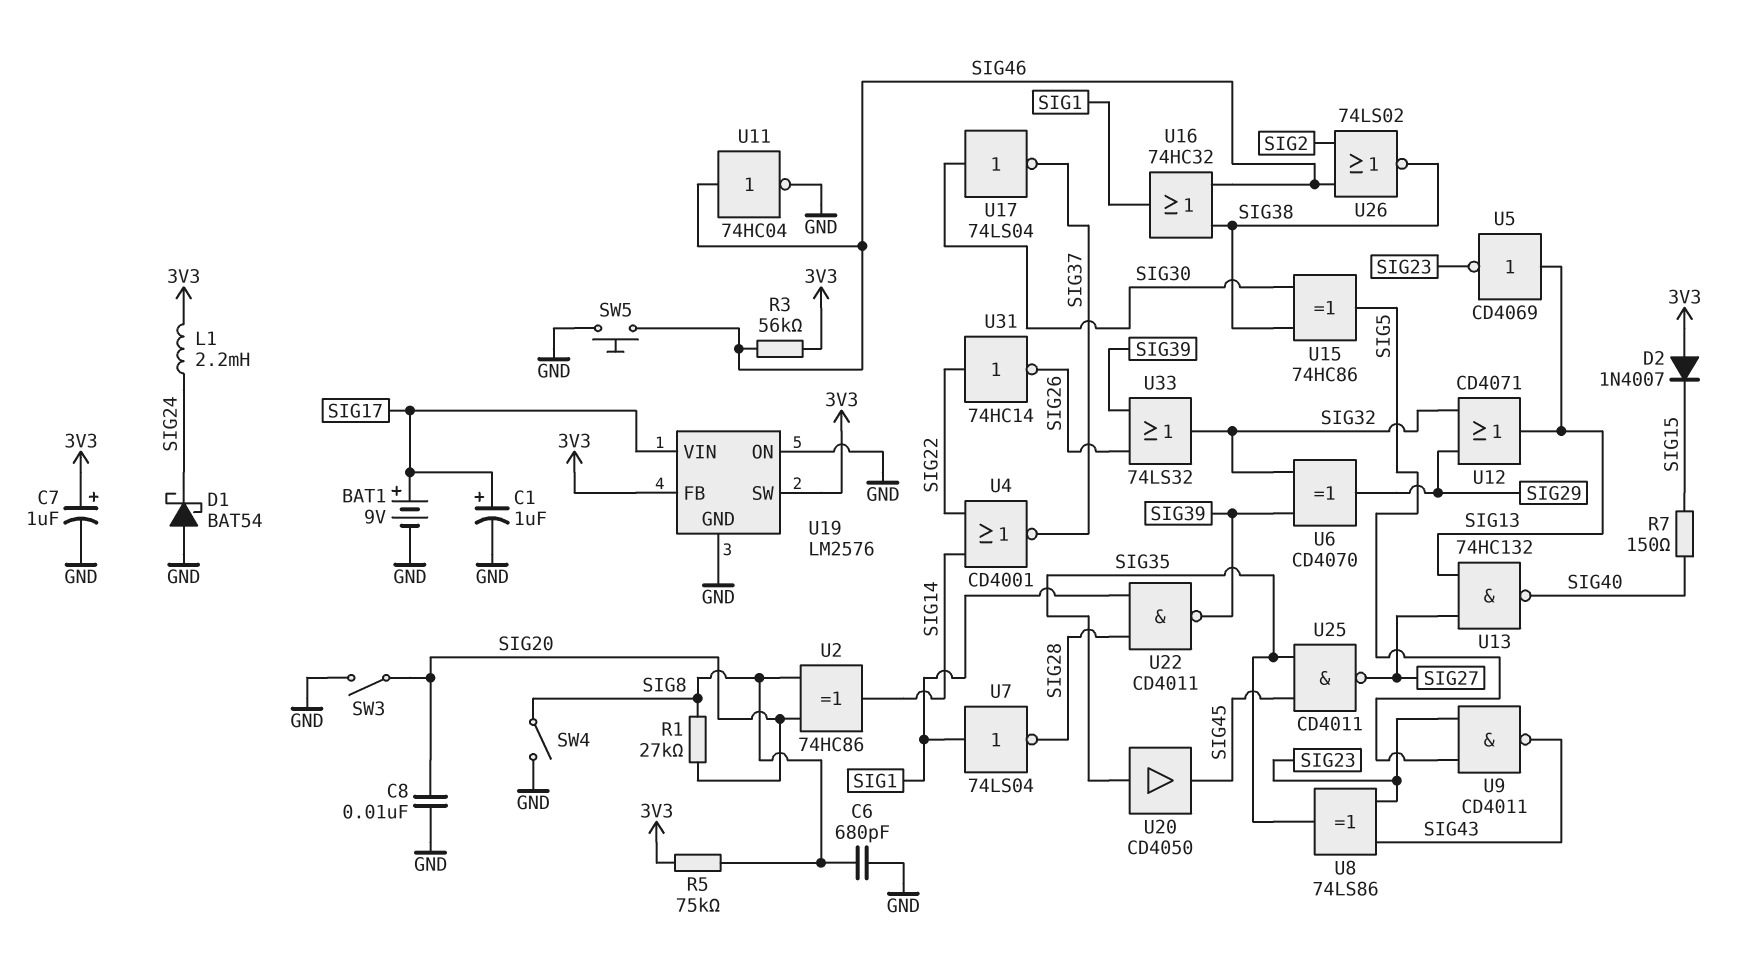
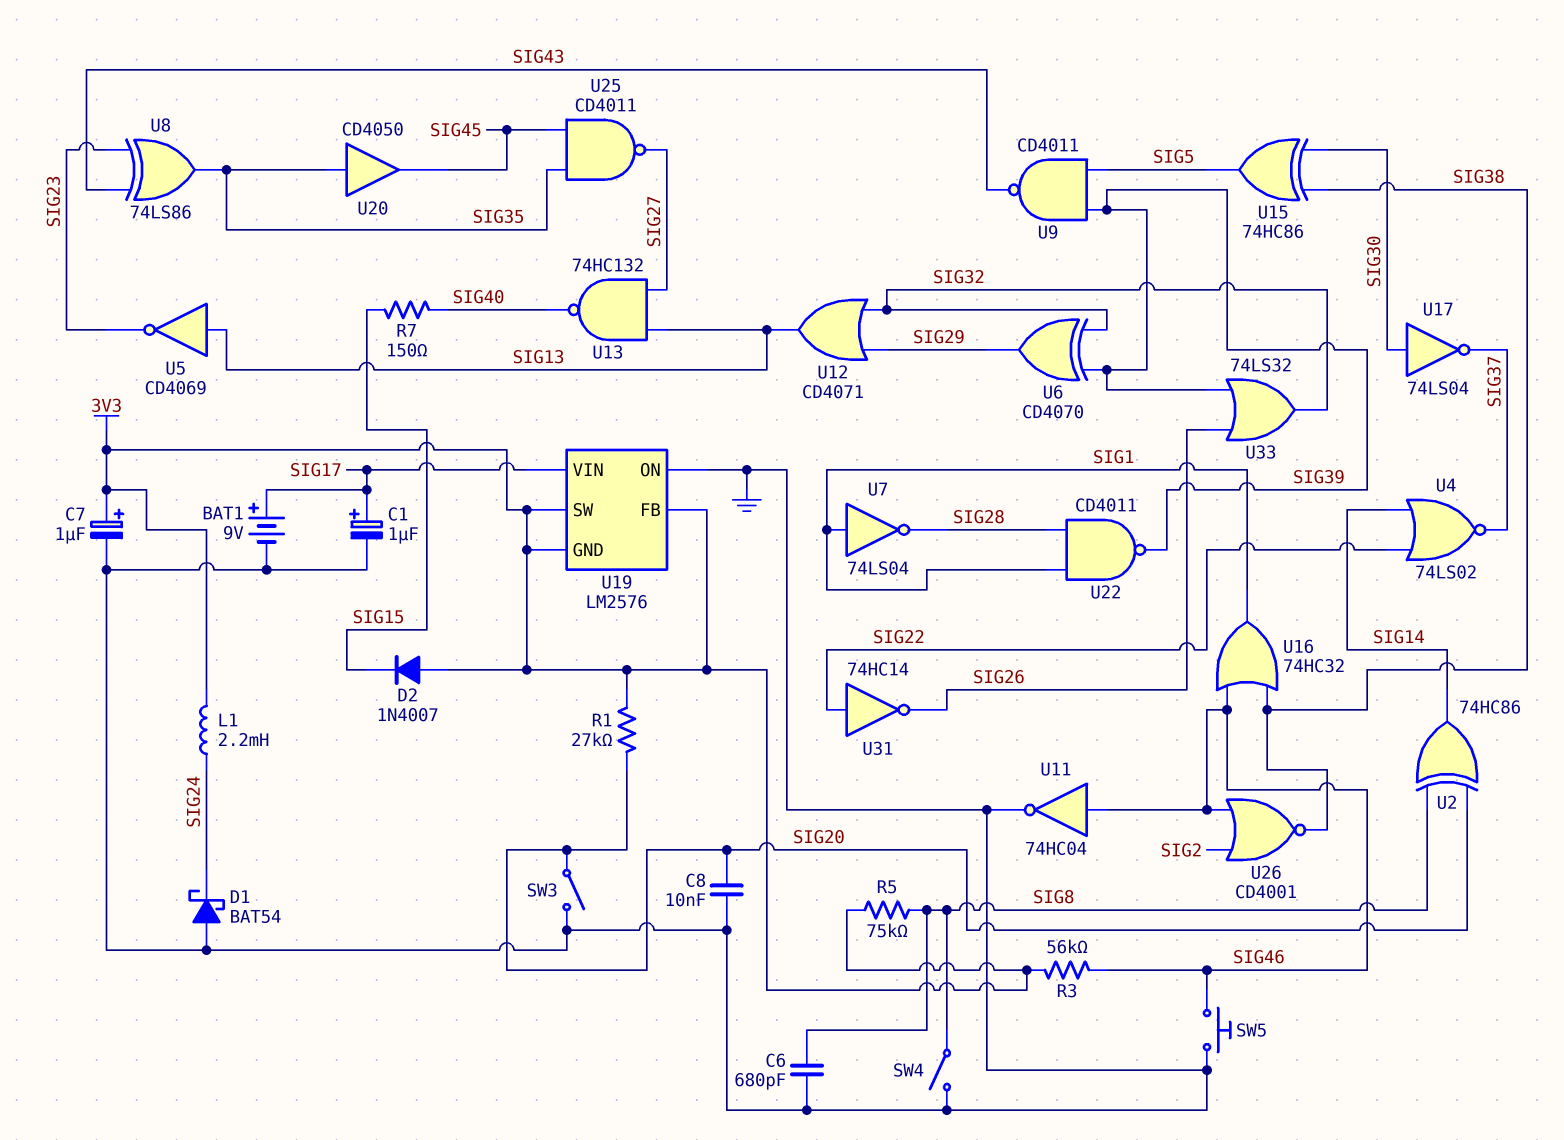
R1: 27k (SIG8, SIG20) -> 27k (3V3, SIG20)
U4: NOR CD4001 (in SIG14, in SIG22, out SIG37) -> NOR 74LS02 (in SIG14, in SIG22, out SIG37)
U9: NAND CD4011 (in SIG5, in SIG23, out SIG43) -> NAND CD4011 (in SIG5, in SIG39, out SIG43)
U19 pin GND: GND -> 3V3
U26: NOR 74LS02 (in SIG2, in SIG46, out SIG38) -> NOR CD4001 (in SIG2, in SIG46, out SIG38)

